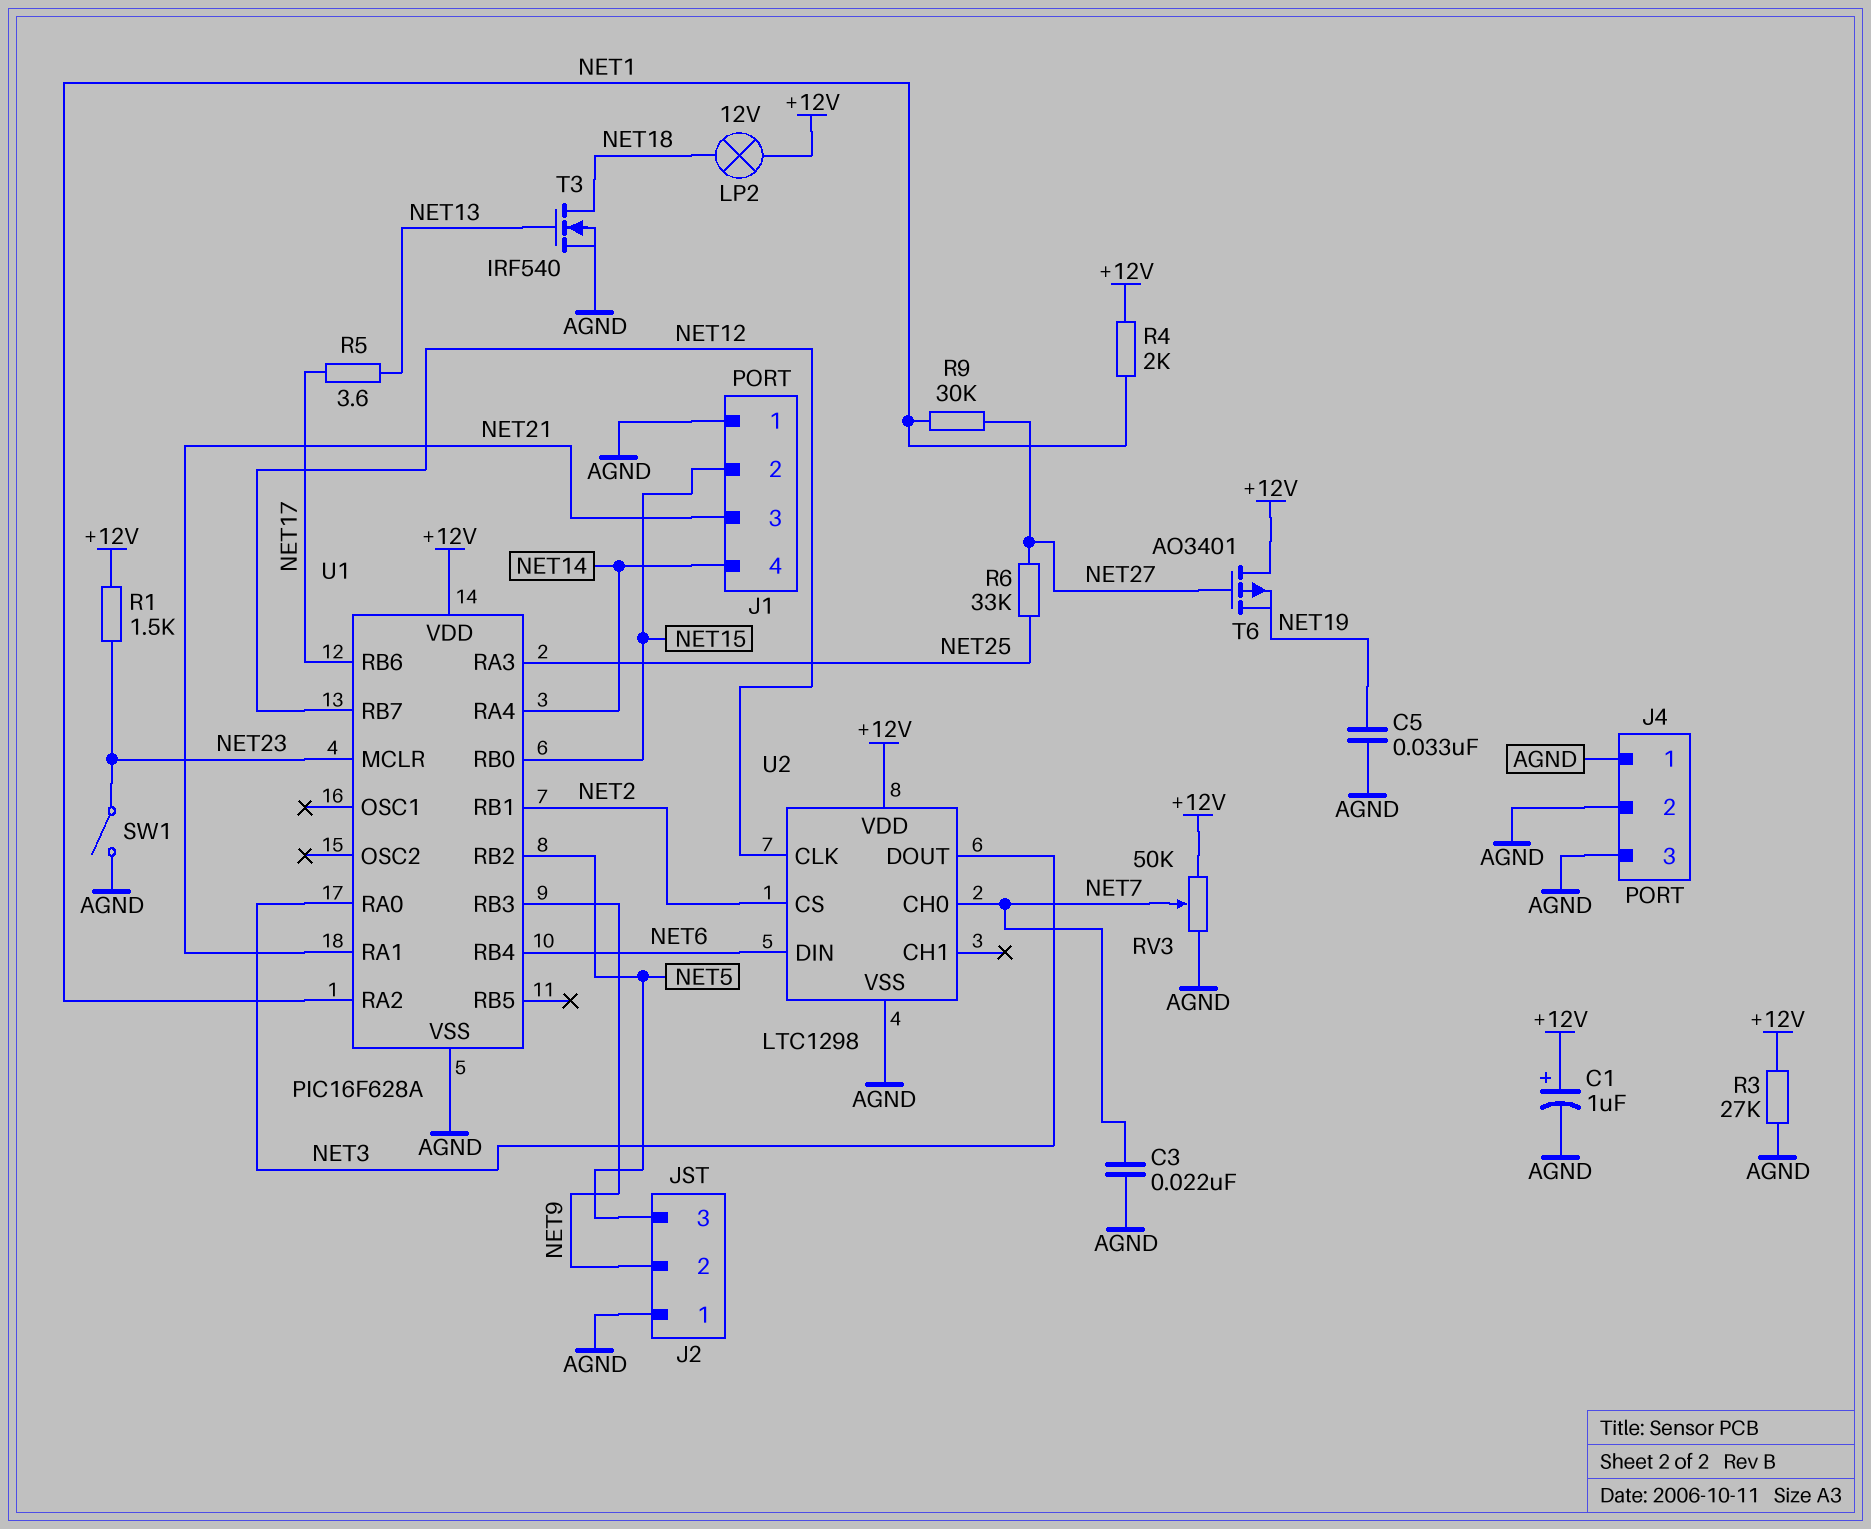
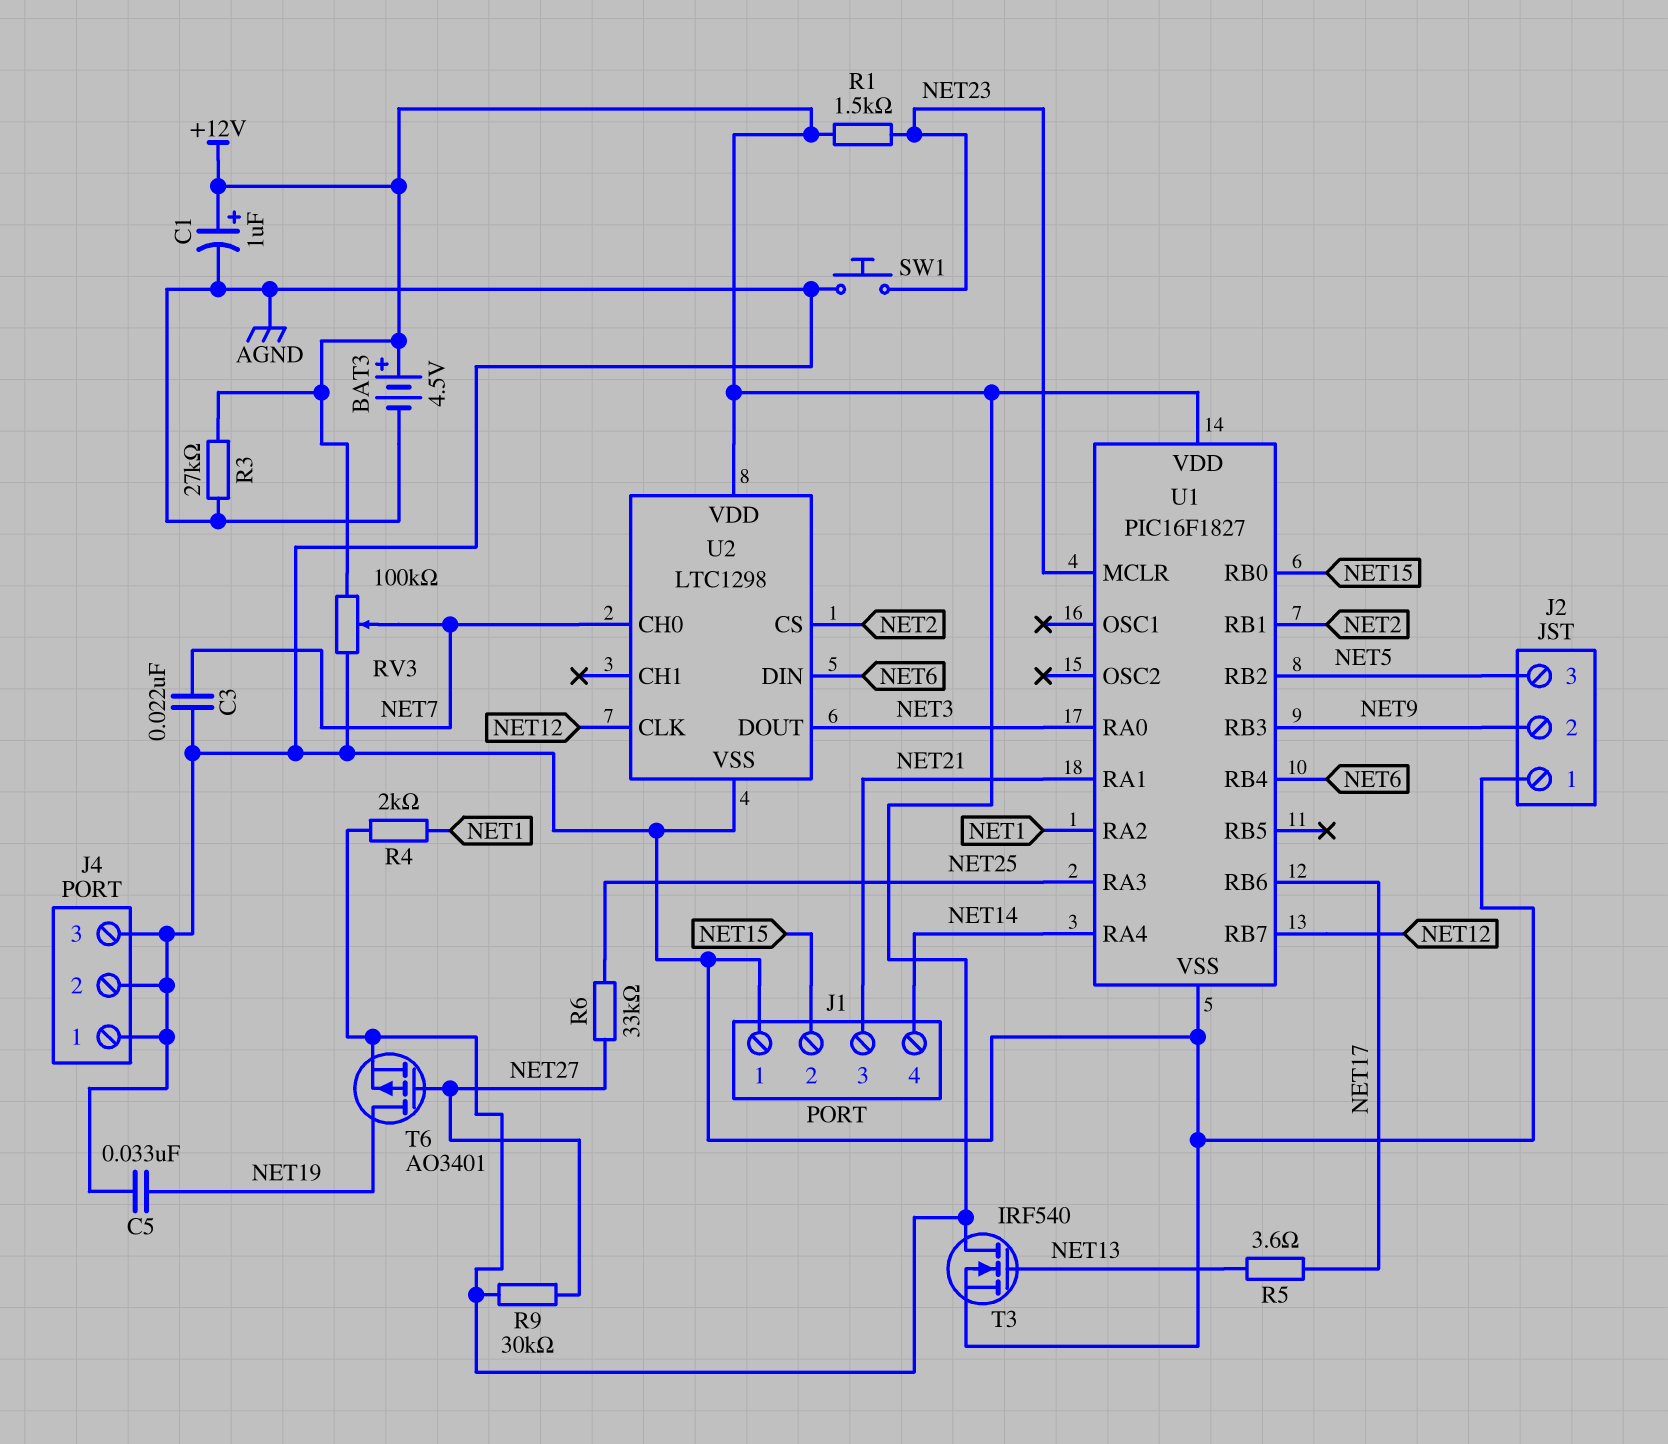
BAT3: none -> 4.5V (plus +12V, minus AGND)
LP2: lamp 12V (+12V, NET18) -> none
R9: 30k (NET1, NET27) -> 30k (+12V, NET27)
RV3: 50k (+12V, AGND, wiper NET7) -> 100k (+12V, AGND, wiper NET7)
SW1: switch (AGND, NET23) -> button (AGND, NET23)
T3: NMOS IRF540 (G NET13, D NET18, S AGND) -> NMOS IRF540 (G NET13, D +12V, S AGND)
T6: PMOS AO3401 (G NET27, D +12V, S NET19) -> PMOS AO3401 (G NET27, D NET19, S +12V)
U1: PIC16F628A -> PIC16F1827

